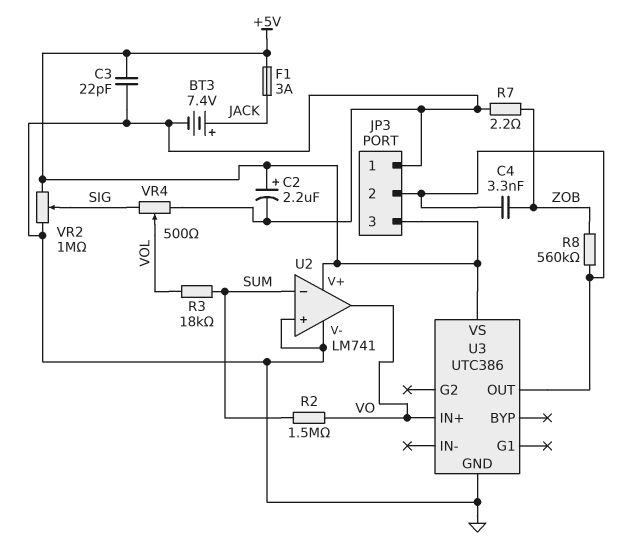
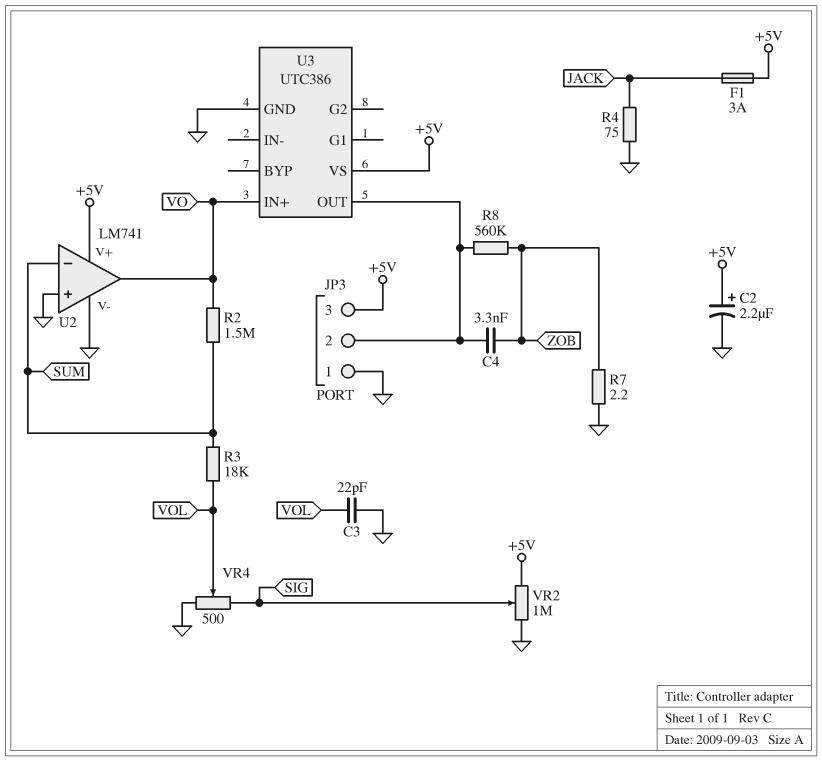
BT3: 7.4V (plus JACK, minus GND) -> none
C3: 22pF (+5V, GND) -> 22pF (GND, VOL)
R4: none -> 75 (GND, JACK)

